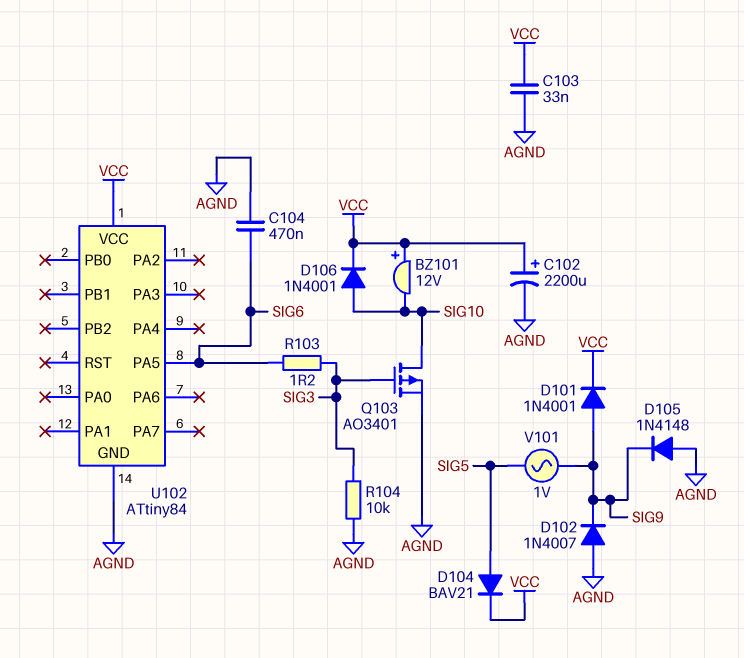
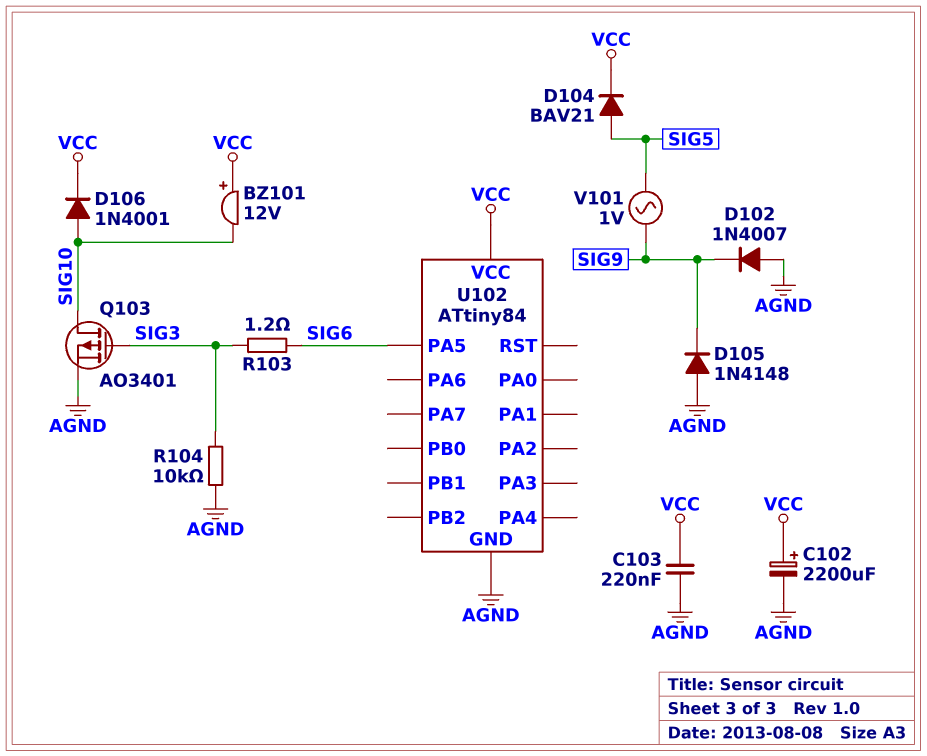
C103: 33nF (AGND, VCC) -> 220nF (AGND, VCC)
C104: 470nF (AGND, SIG6) -> none
D101: diode 1N4001 (A SIG9, K VCC) -> none

